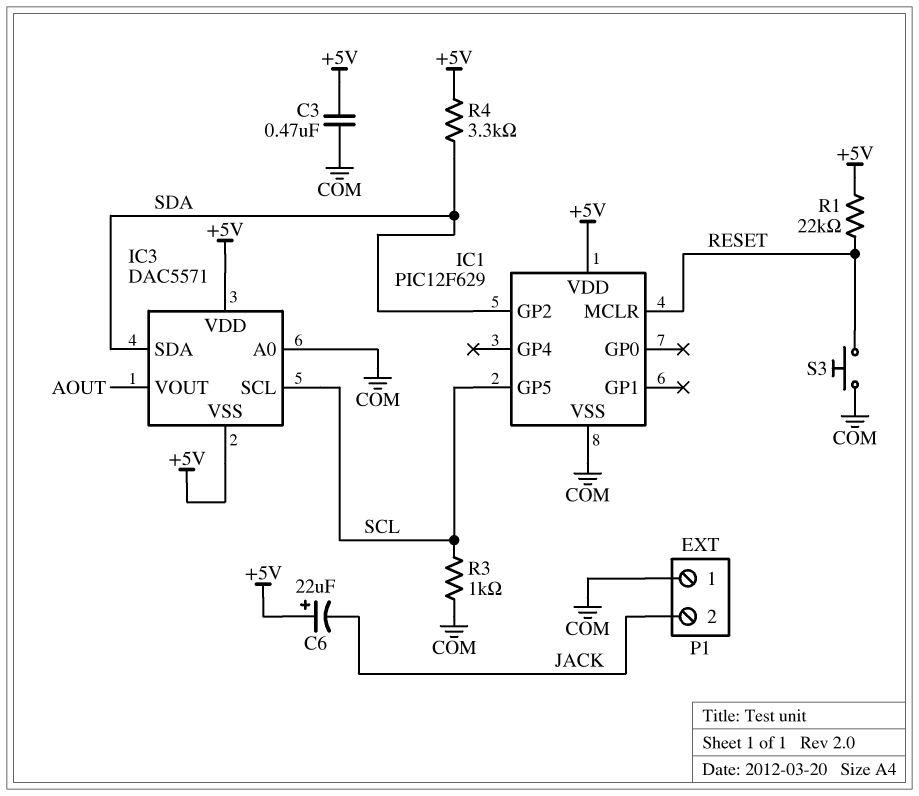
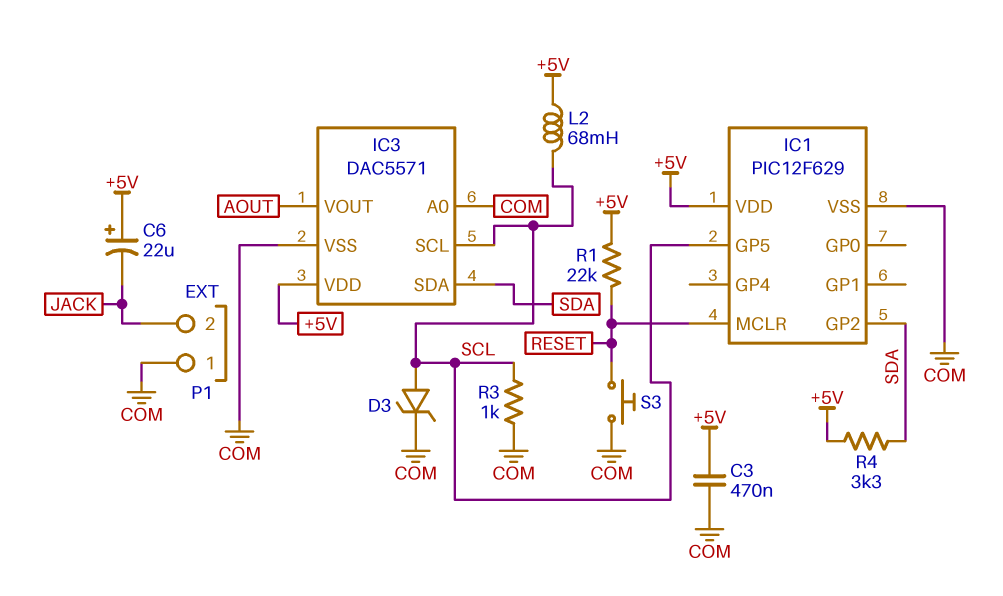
D3: none -> zener (A SCL, K COM)
IC3 pin VSS: +5V -> COM
L2: none -> 68mH (+5V, SCL)

